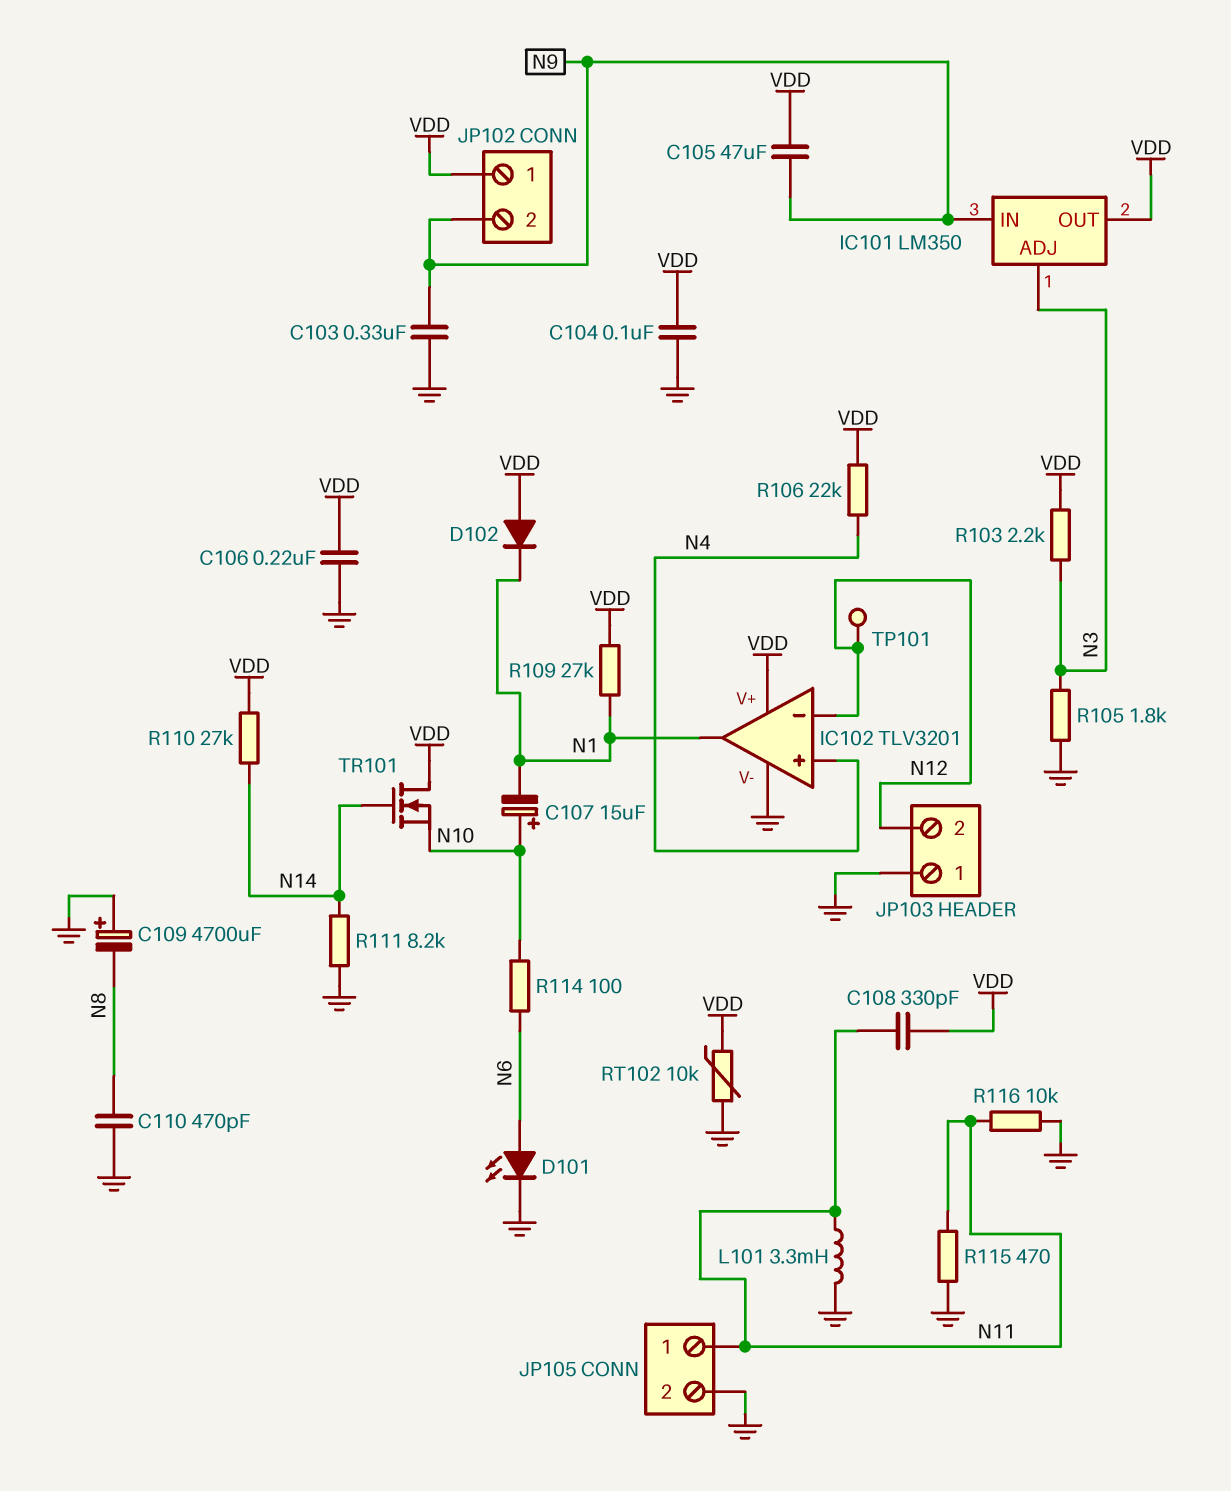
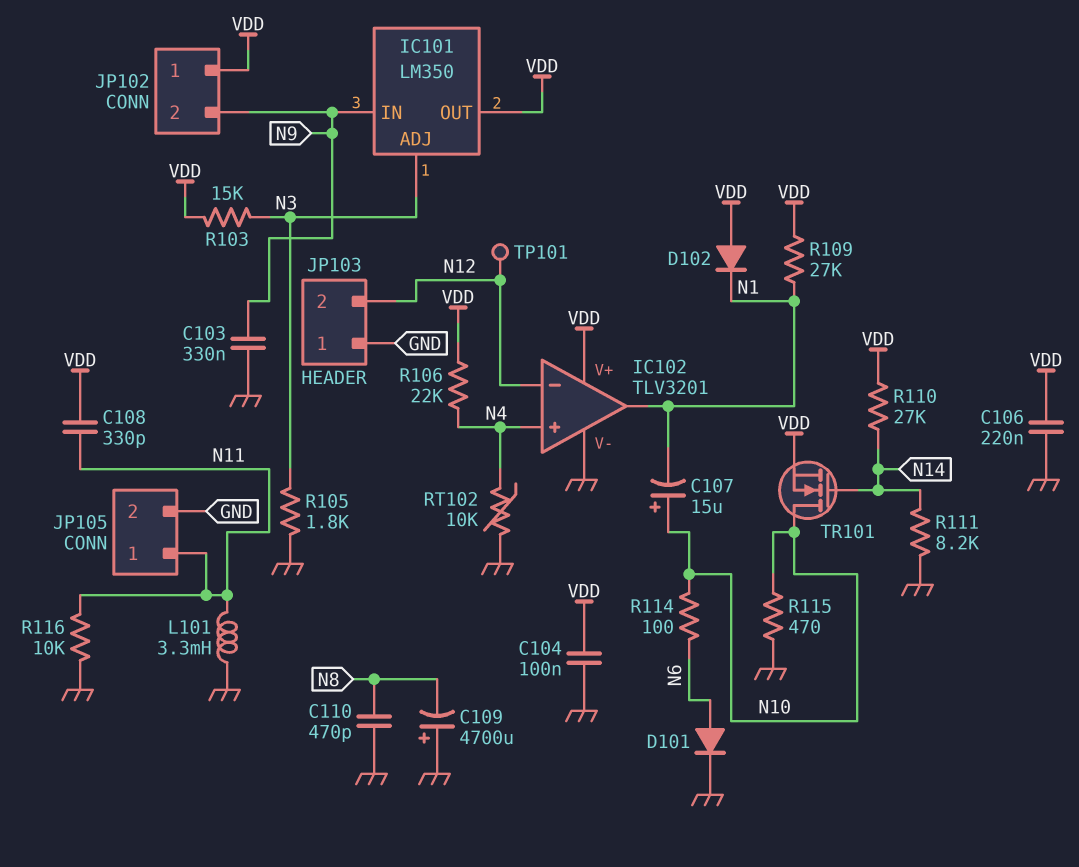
C105: 47uF (N9, VDD) -> none
D101: LED (A N6, K GND) -> diode (A N6, K GND)
R103: 2.2k (N3, VDD) -> 15k (N3, VDD)
R115: 470 (GND, N11) -> 470 (GND, N10)
RT102: 10k (GND, VDD) -> 10k (GND, N4)
TR101: NMOS (G N14, D VDD, S N10) -> NMOS (G N14, D N10, S VDD)

